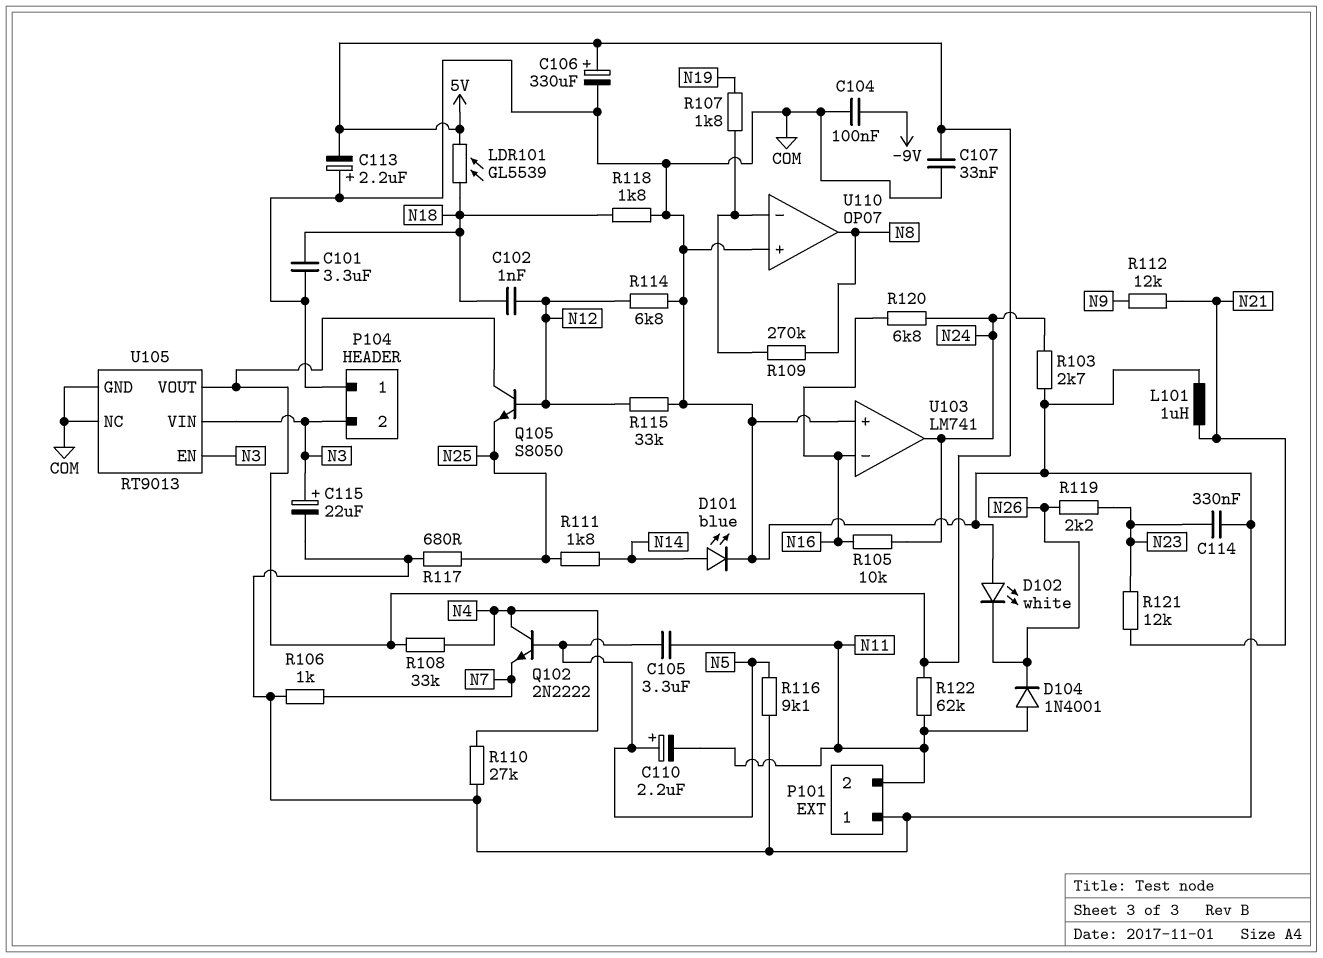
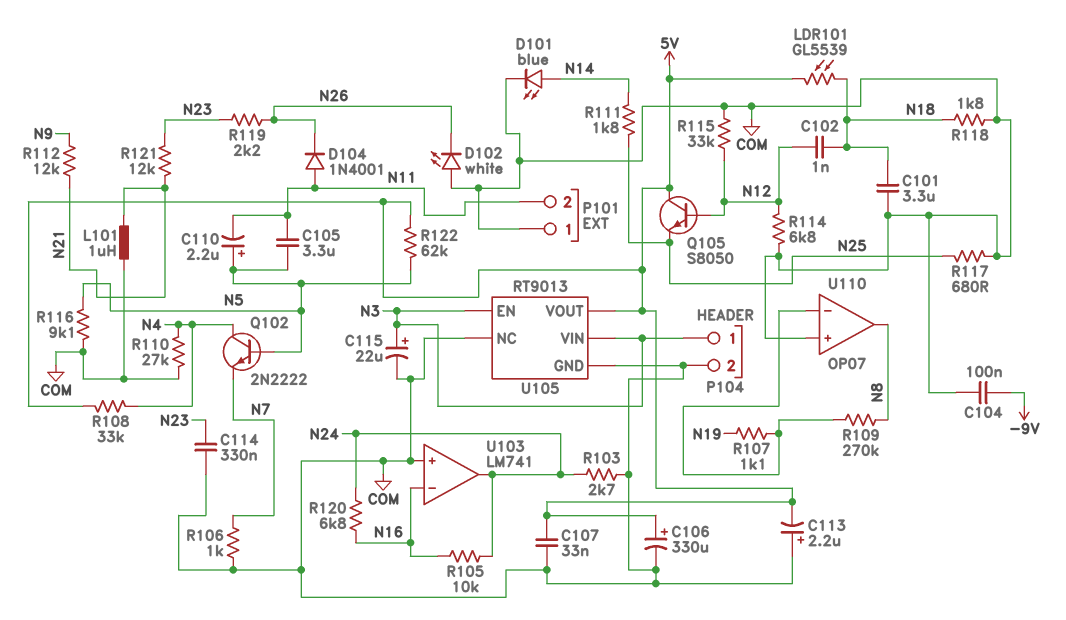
P104 pin 1: COM -> N3
P104 pin 2: N3 -> COM
R107: 1.8k (N19, U110/in-) -> 1.1k (N19, U110/in-)
R122: 62k (5V, N11) -> 62k (5V, N5)

